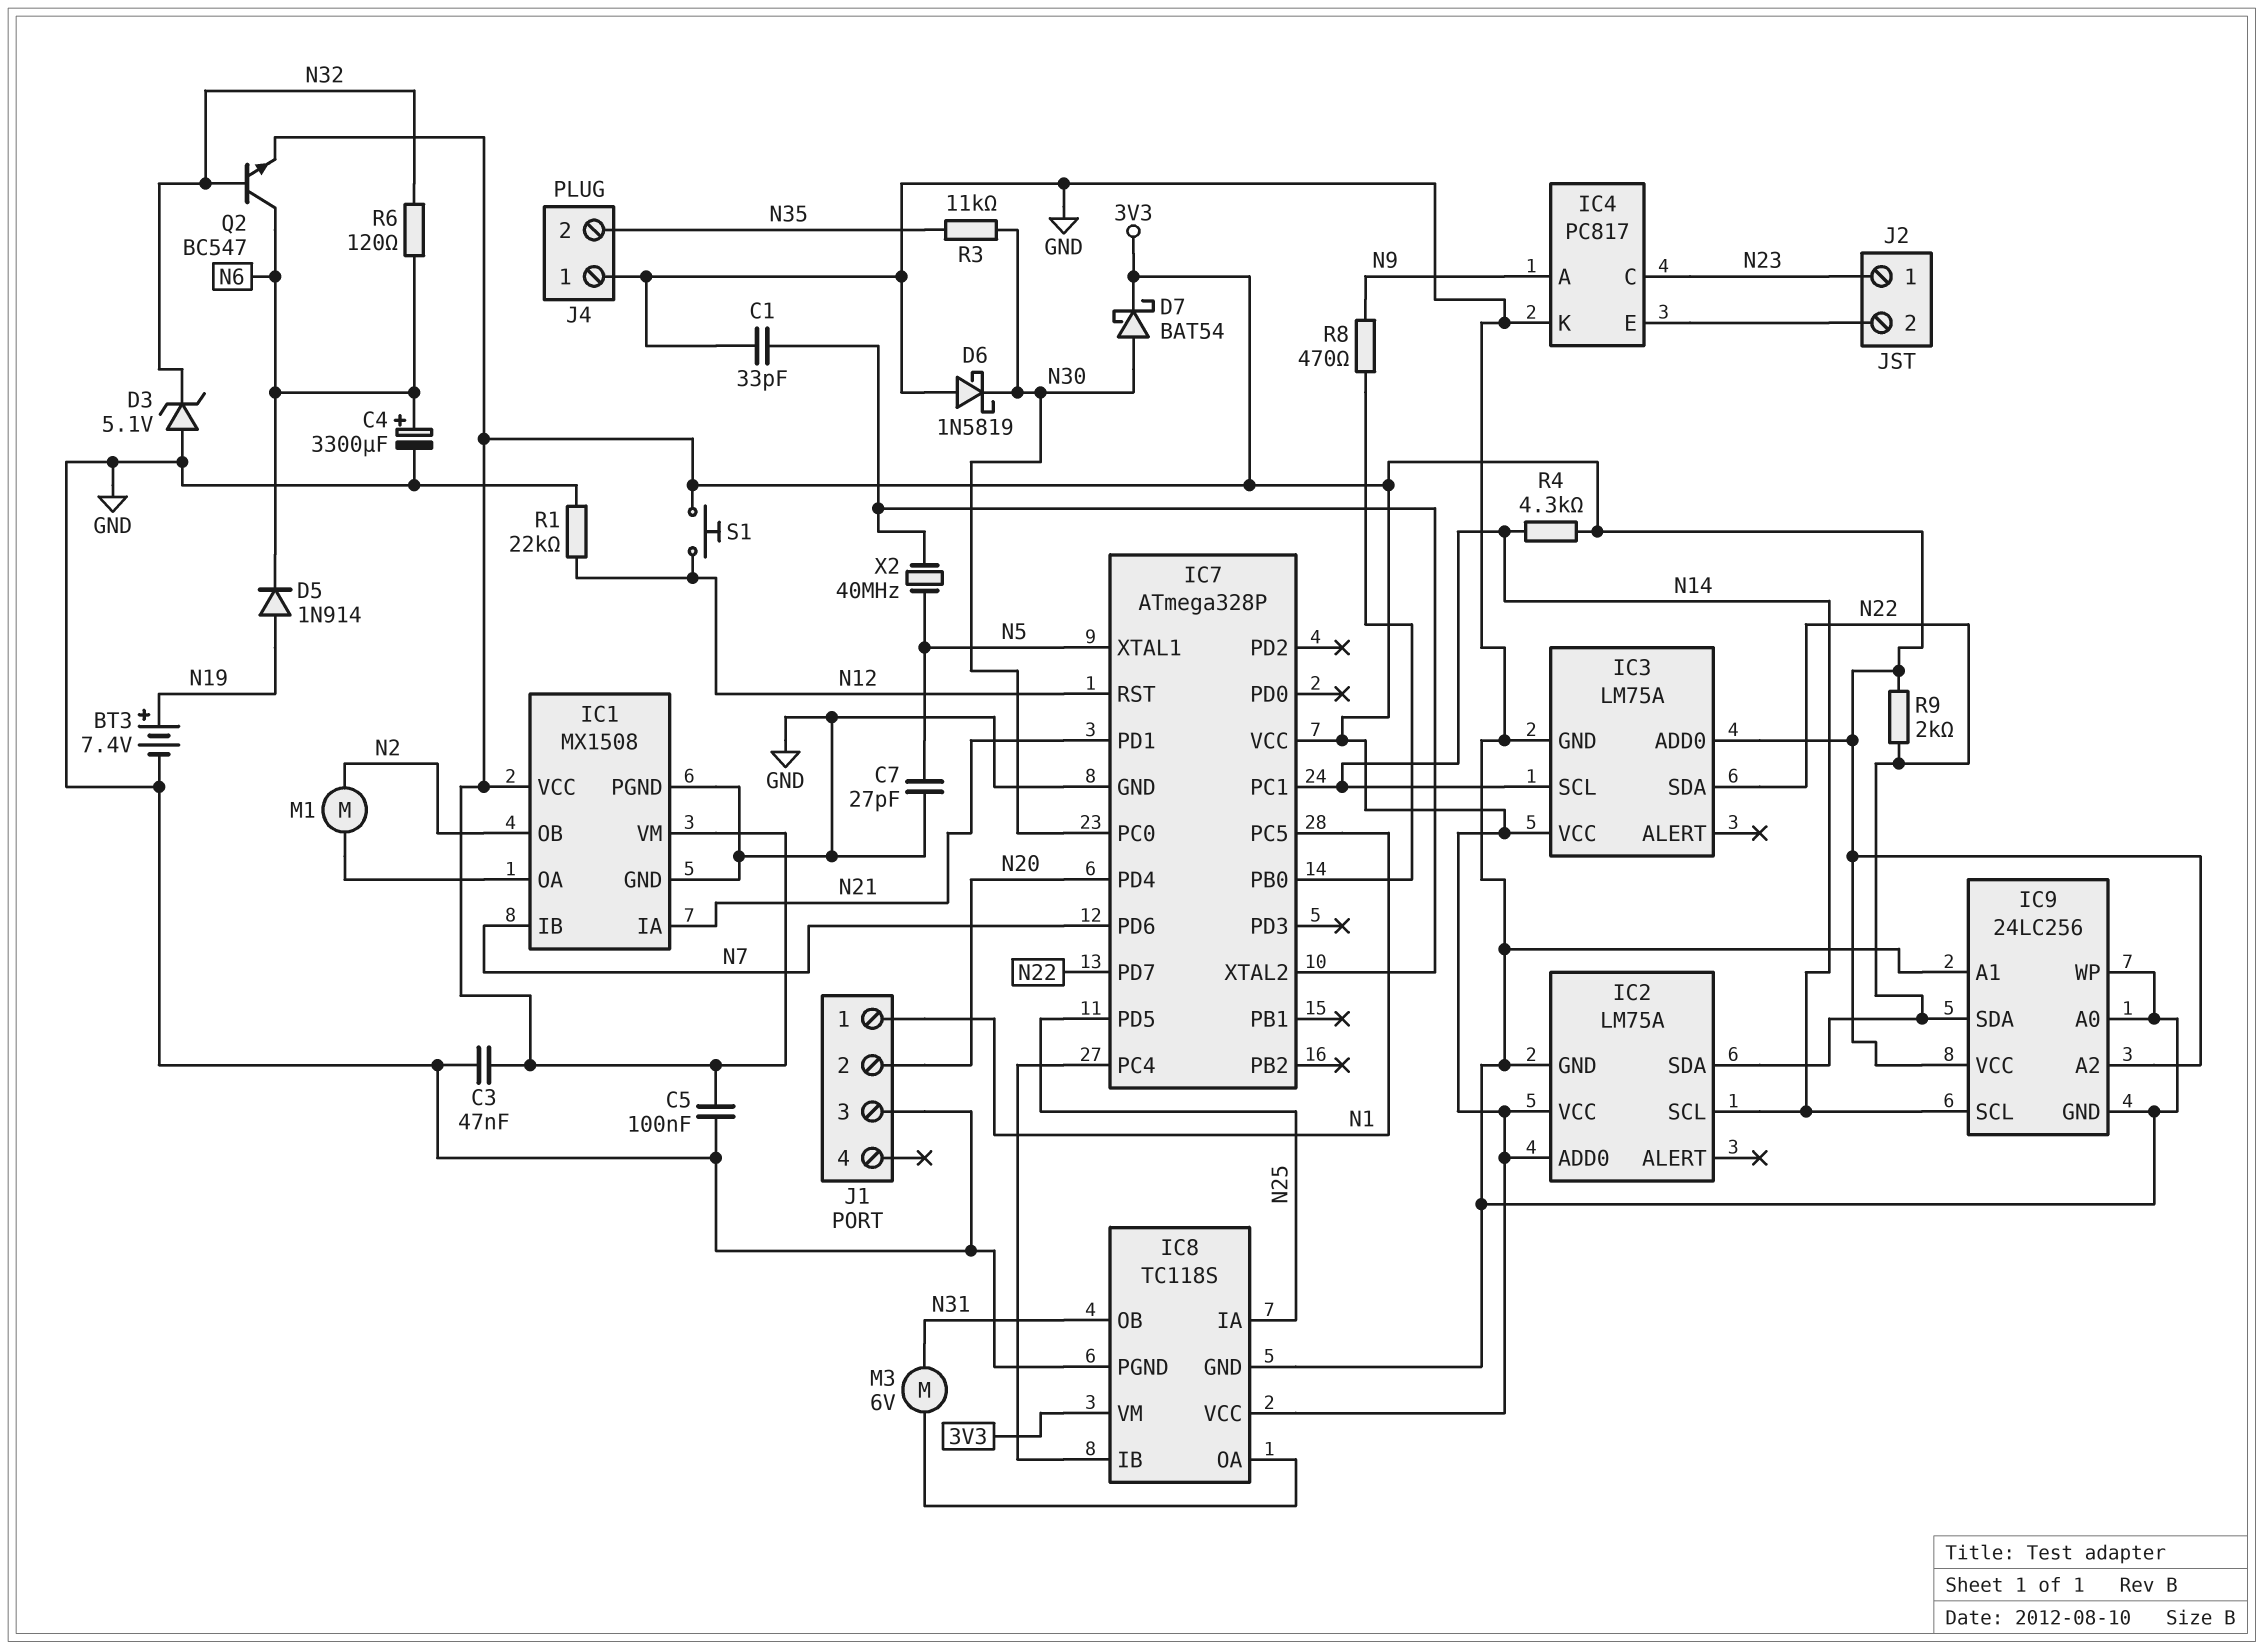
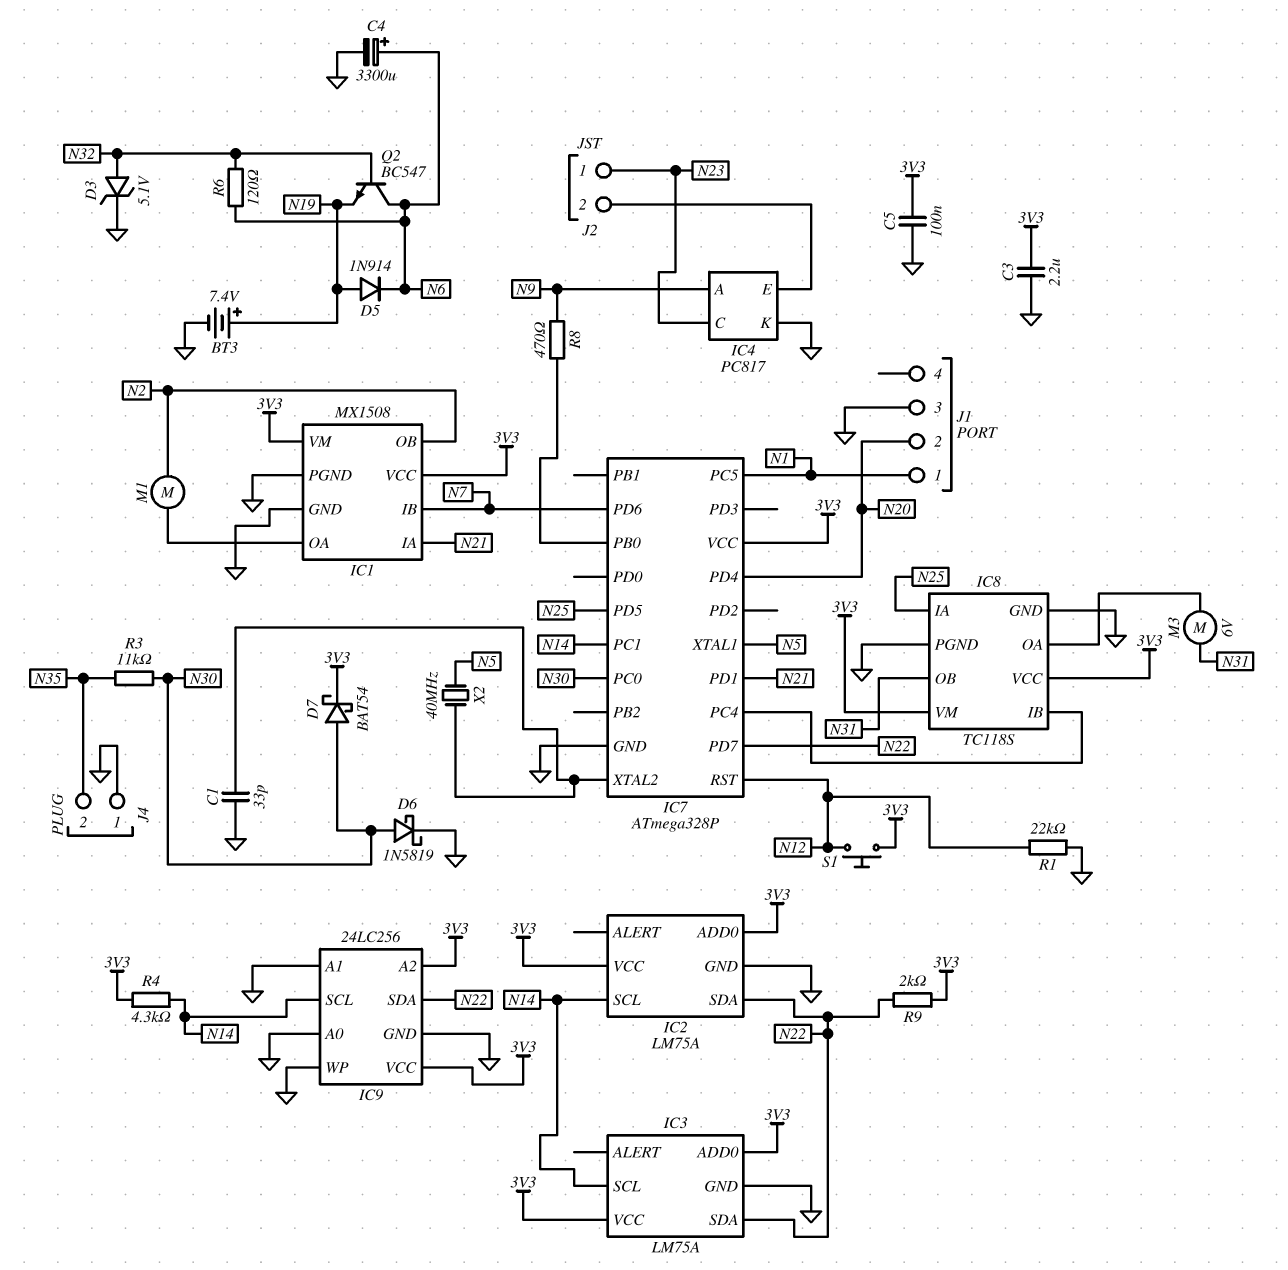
C3: 47nF (3V3, GND) -> 2.2uF (3V3, GND)
C7: 27pF (GND, N5) -> none
D3: zener 5.1V (A GND, K N32) -> zener 5.1V (A N32, K GND)
D6: schottky 1N5819 (A GND, K N30) -> schottky 1N5819 (A N30, K GND)
Q2: NPN BC547 (B N32, C N6, E 3V3) -> NPN BC547 (B N32, C N6, E N19)

